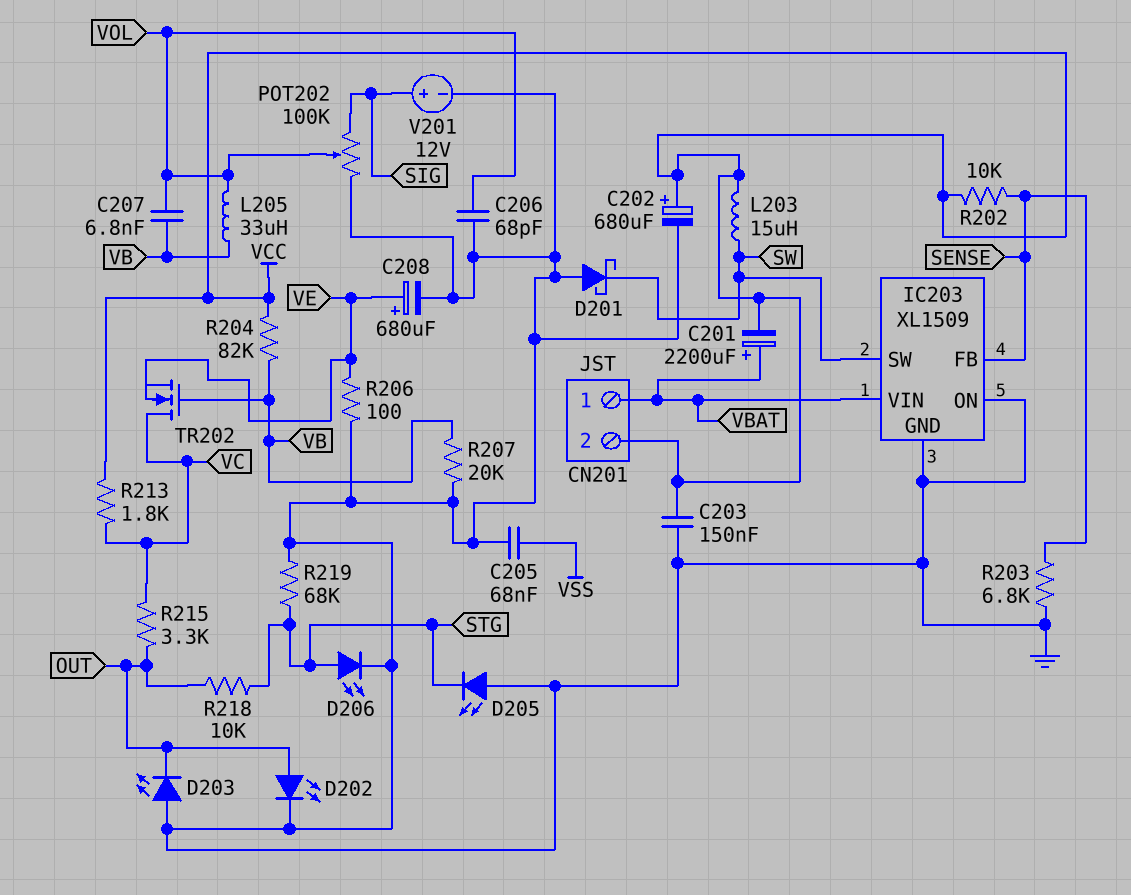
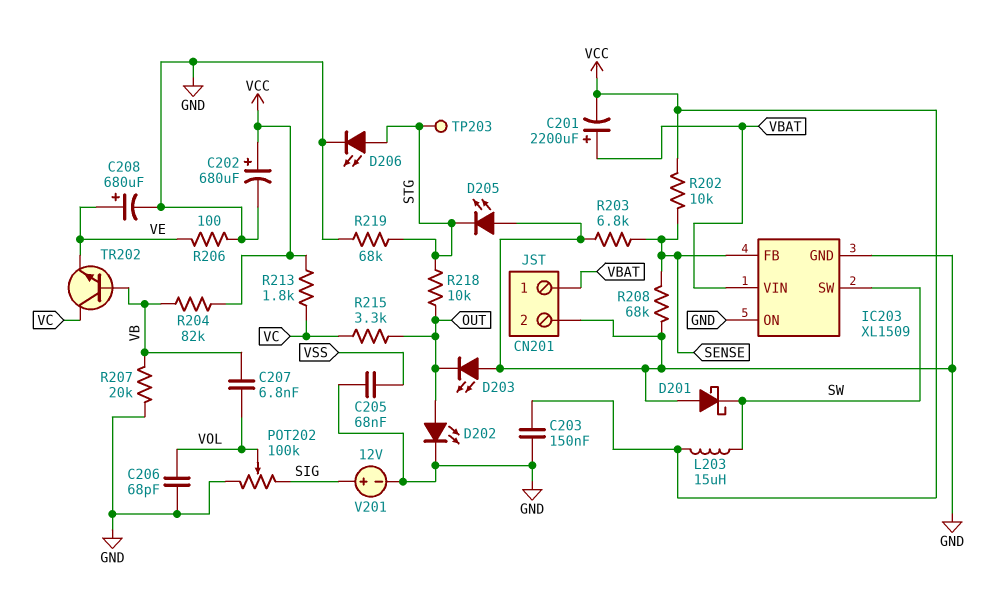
CN201 pin 2: VCC -> GND
L205: 33uH (VB, VOL) -> none
R208: none -> 68k (GND, SENSE)
TP203: none -> test point (STG)
TR202: NMOS (G VB, D VC, S VE) -> NPN (B VB, C VC, E VE)

